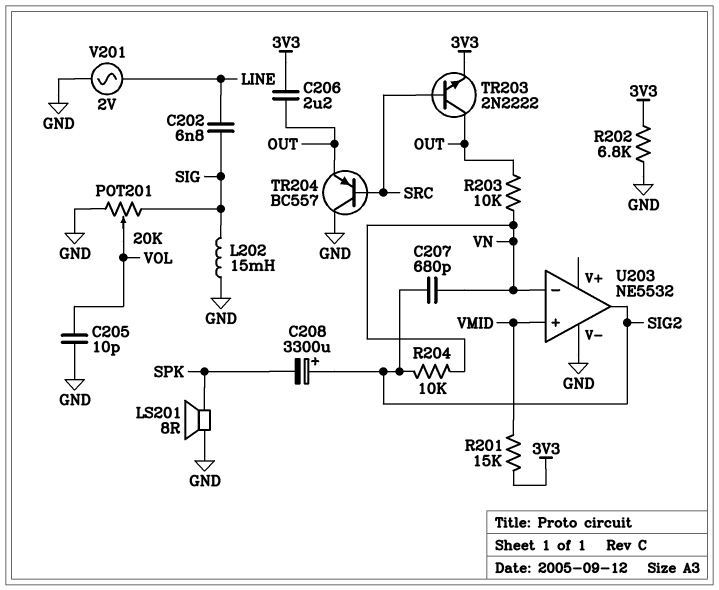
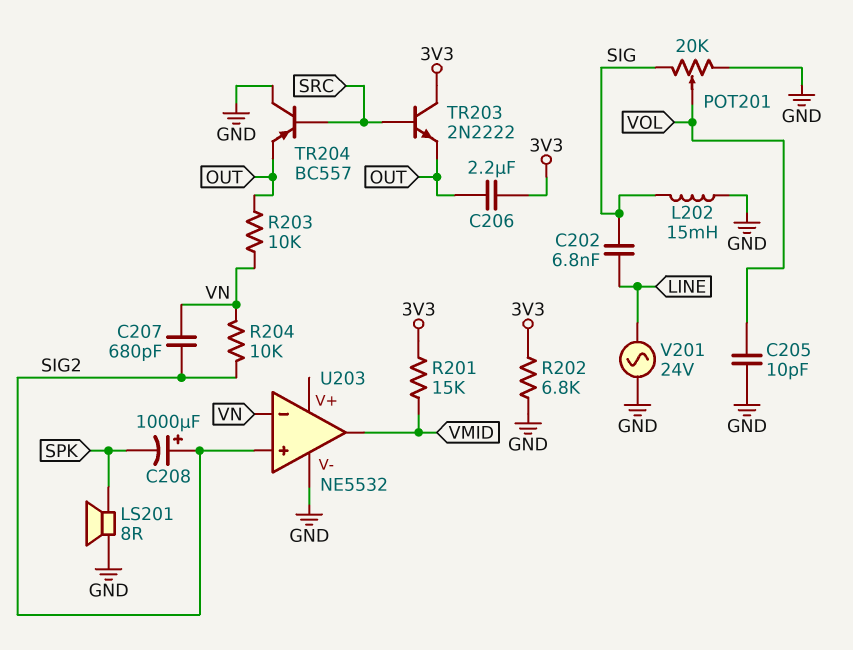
C208: 3300uF (plus SIG2, minus SPK) -> 1000uF (plus SIG2, minus SPK)
TR203: NPN 2N2222 (B SRC, C OUT, E 3V3) -> NPN 2N2222 (B SRC, C 3V3, E OUT)
U203 pin in+: VMID -> SIG2
U203 pin out: SIG2 -> VMID
V201: AC 2V (GND, LINE) -> AC 24V (GND, LINE)

